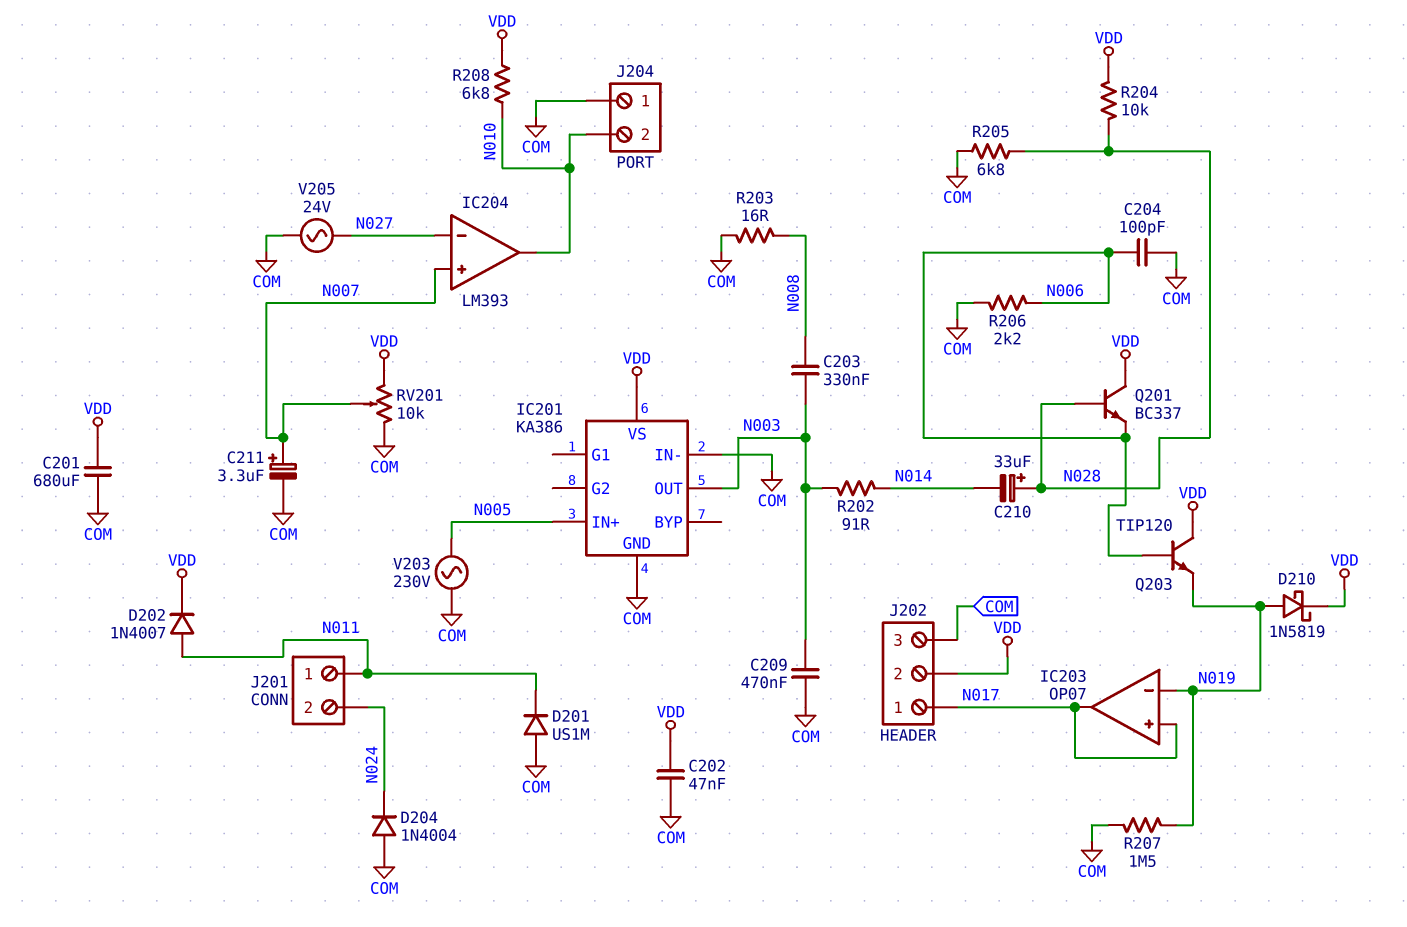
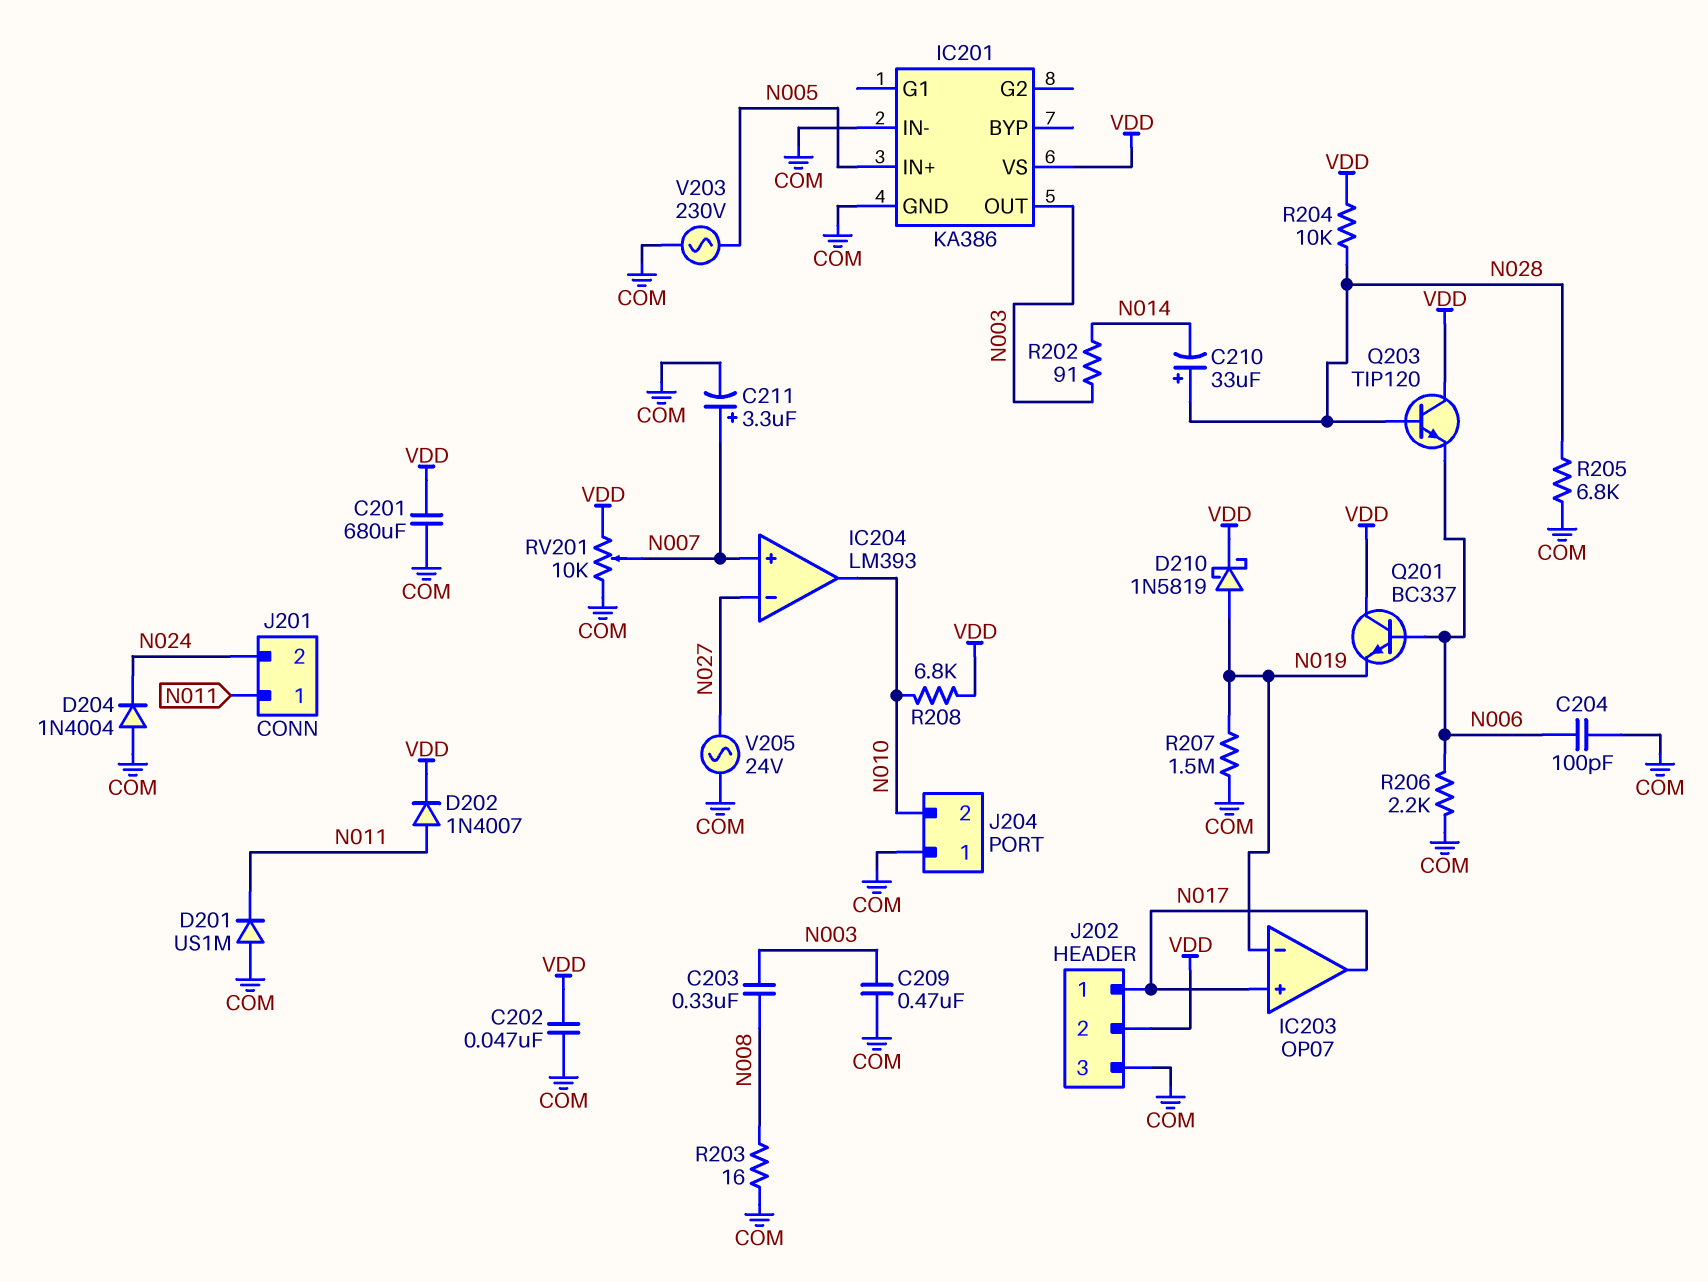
Q201: NPN BC337 (B N028, C VDD, E N006) -> NPN BC337 (B N006, C VDD, E N019)
Q203: NPN TIP120 (B N006, C VDD, E N019) -> NPN TIP120 (B N028, C VDD, E N006)

